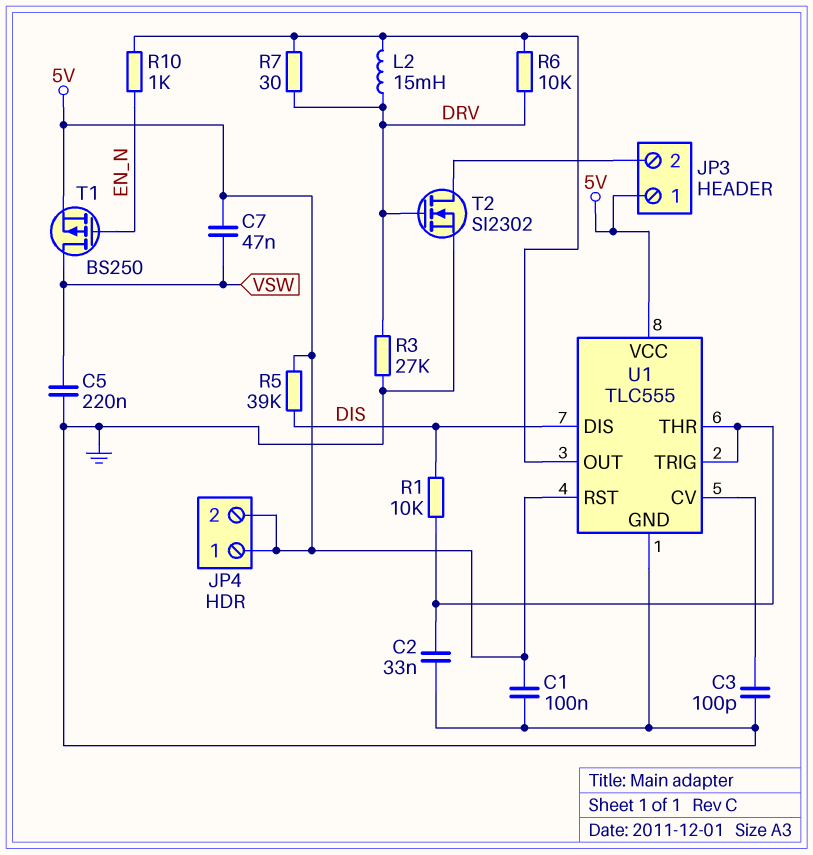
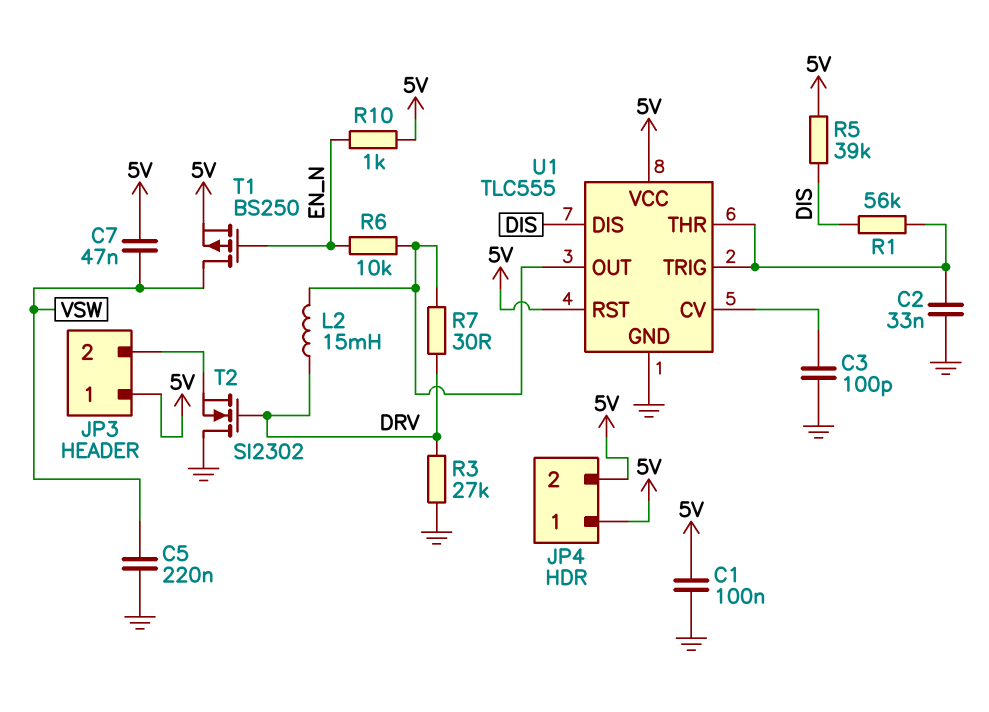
R1: 10k (DIS, U1/THR) -> 56k (DIS, U1/THR)
R6: 10k (DRV, U1/OUT) -> 10k (EN_N, U1/OUT)
R10: 1k (EN_N, U1/OUT) -> 1k (5V, EN_N)
T2: NMOS SI2302 (G DRV, D JP3/2, S GND) -> NMOS SI2302 (G DRV, D GND, S JP3/2)

